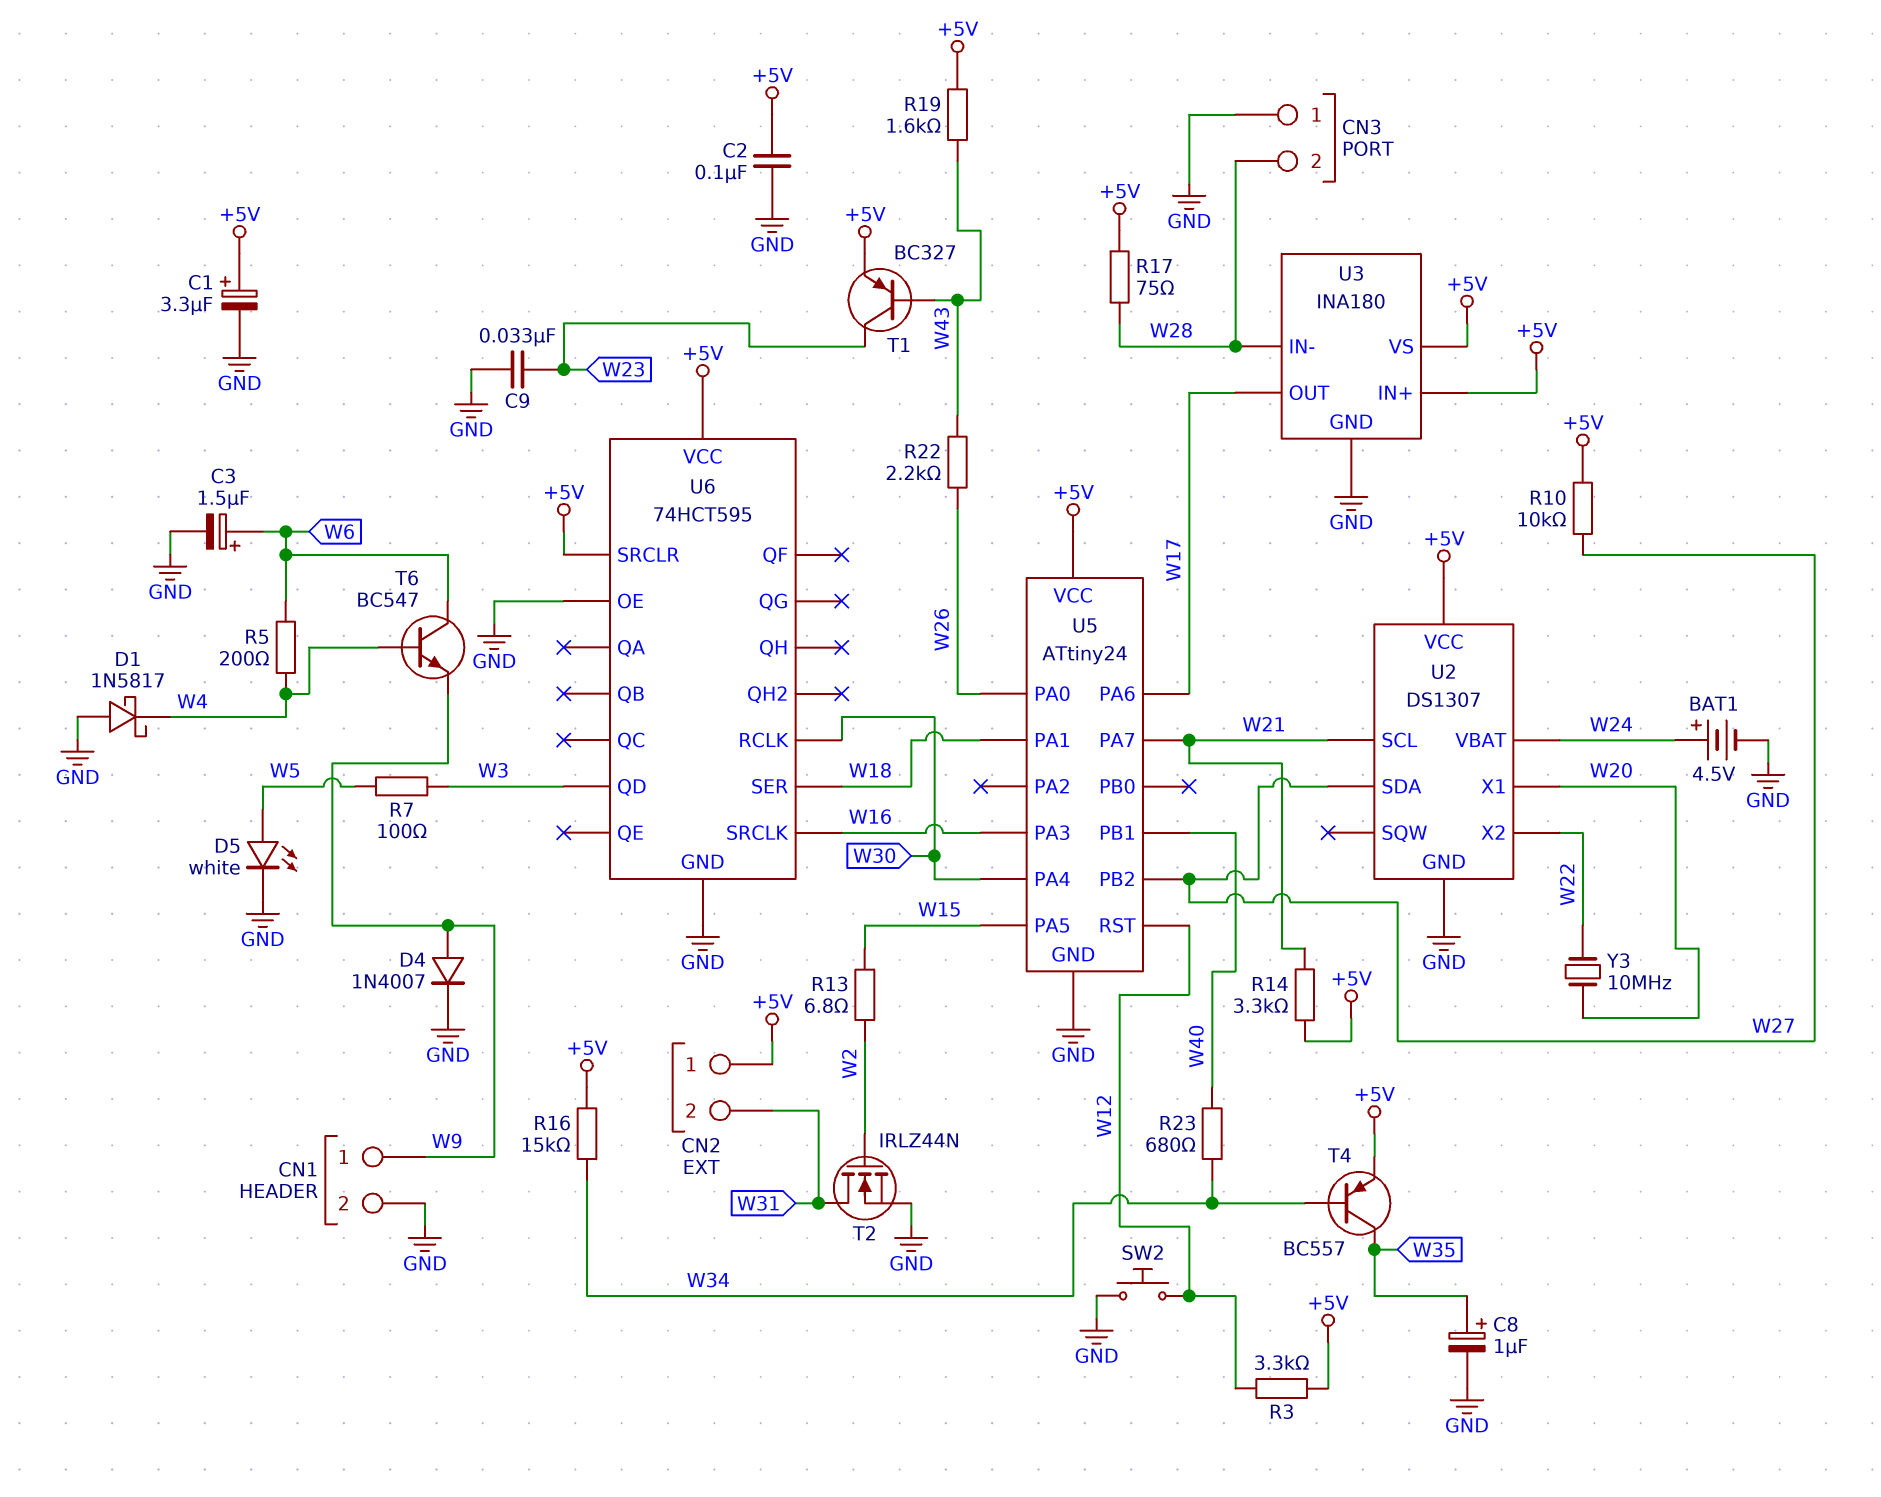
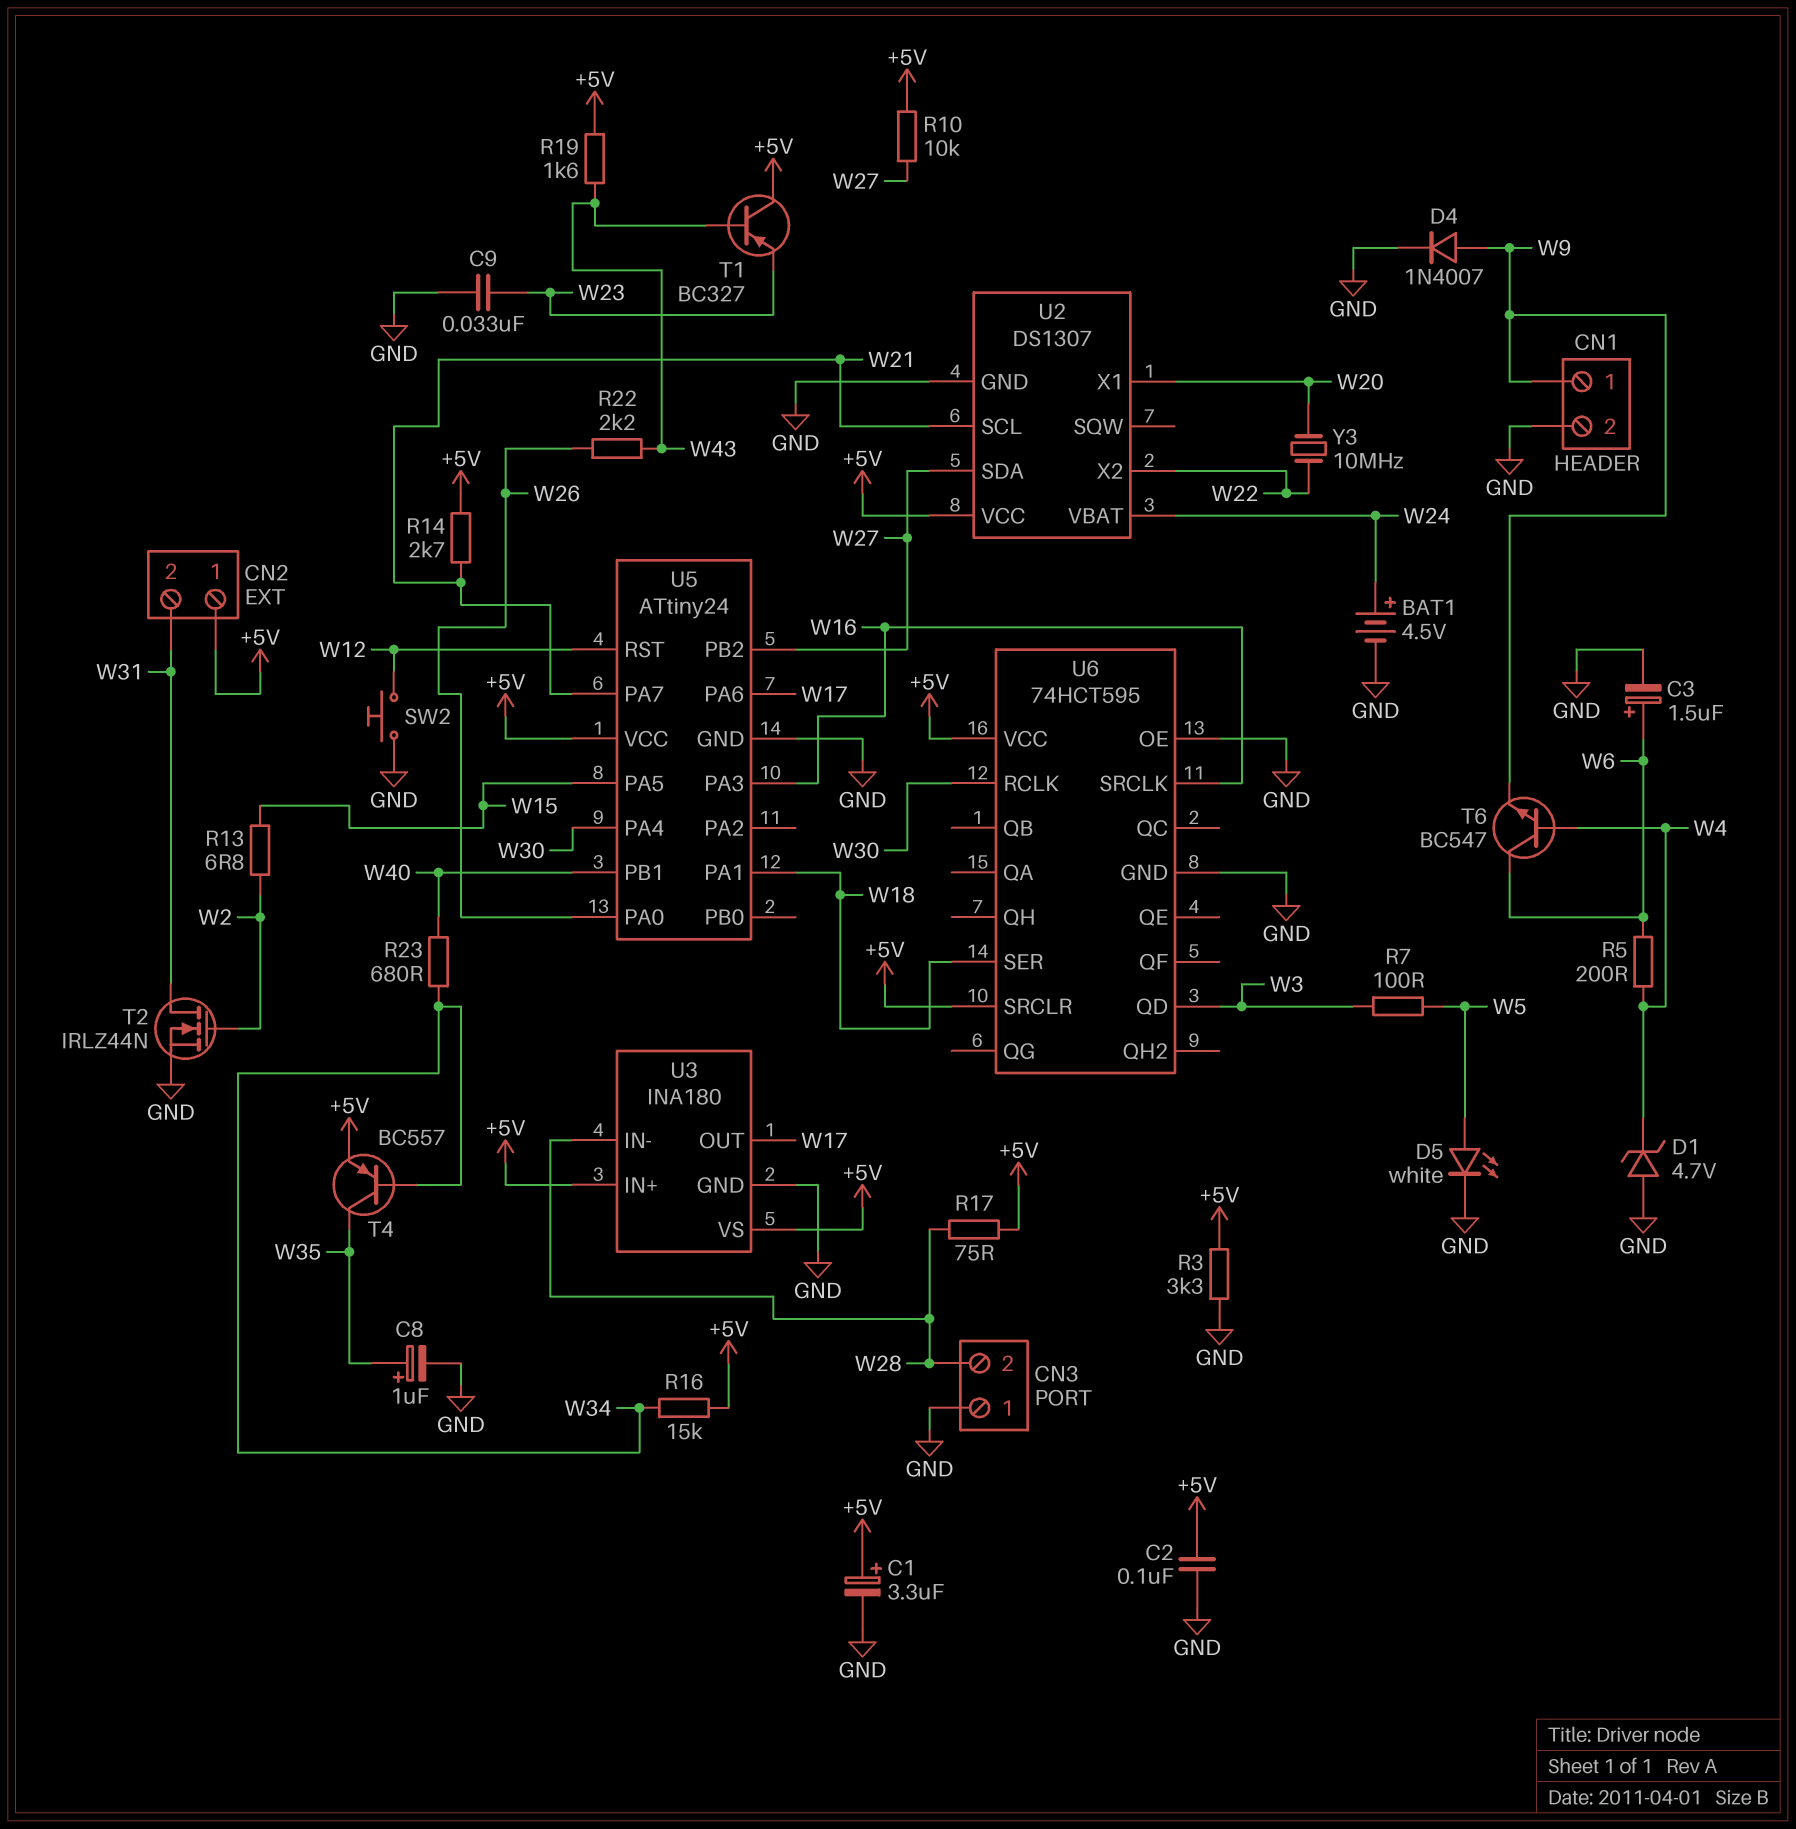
D1: schottky 1N5817 (A GND, K W4) -> zener 4.7V (A GND, K W4)
R3: 3.3k (+5V, W12) -> 3.3k (+5V, GND)
R14: 3.3k (+5V, W21) -> 2.7k (+5V, W21)
T1: PNP BC327 (B W43, C W23, E +5V) -> PNP BC327 (B W43, C +5V, E W23)

